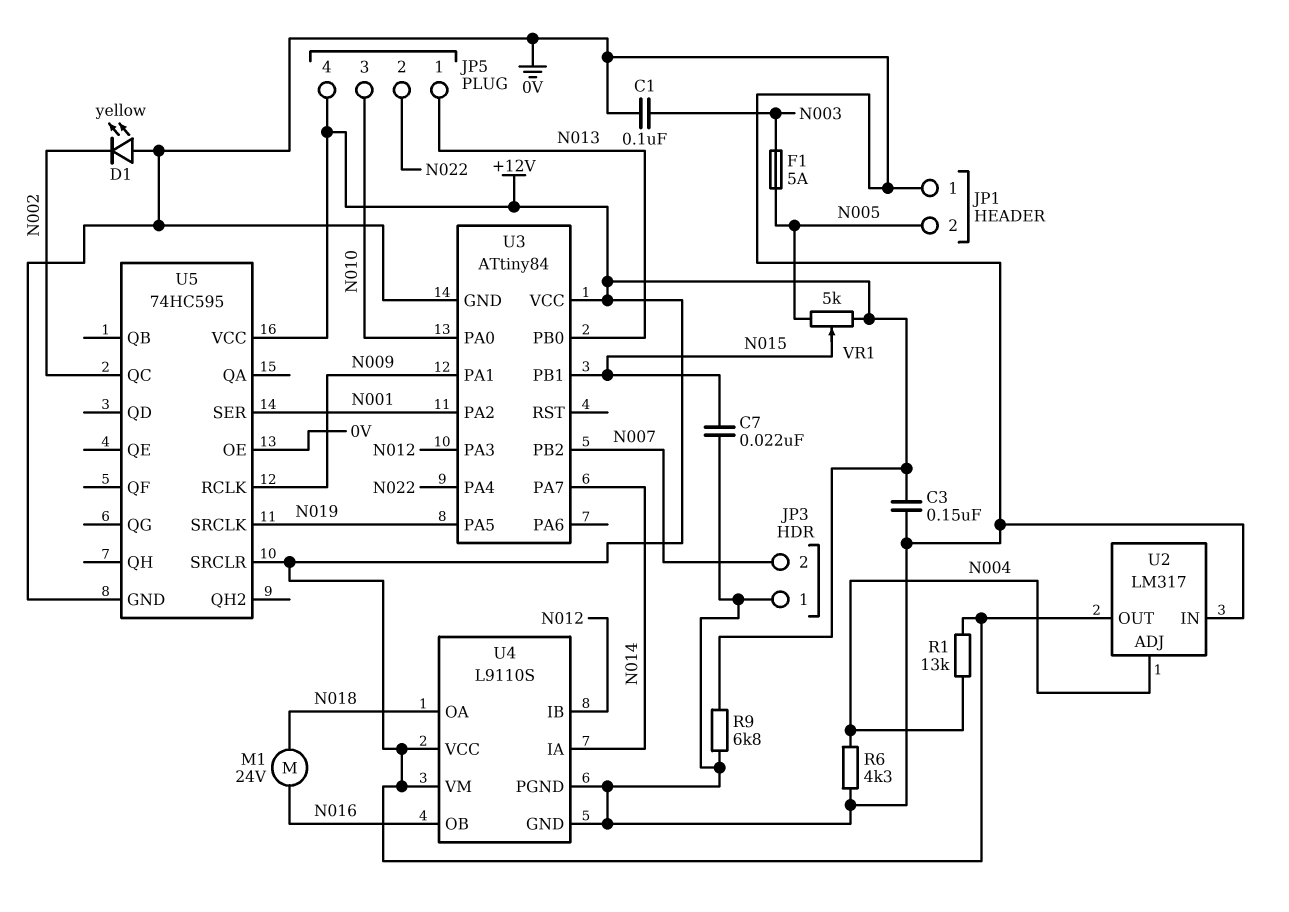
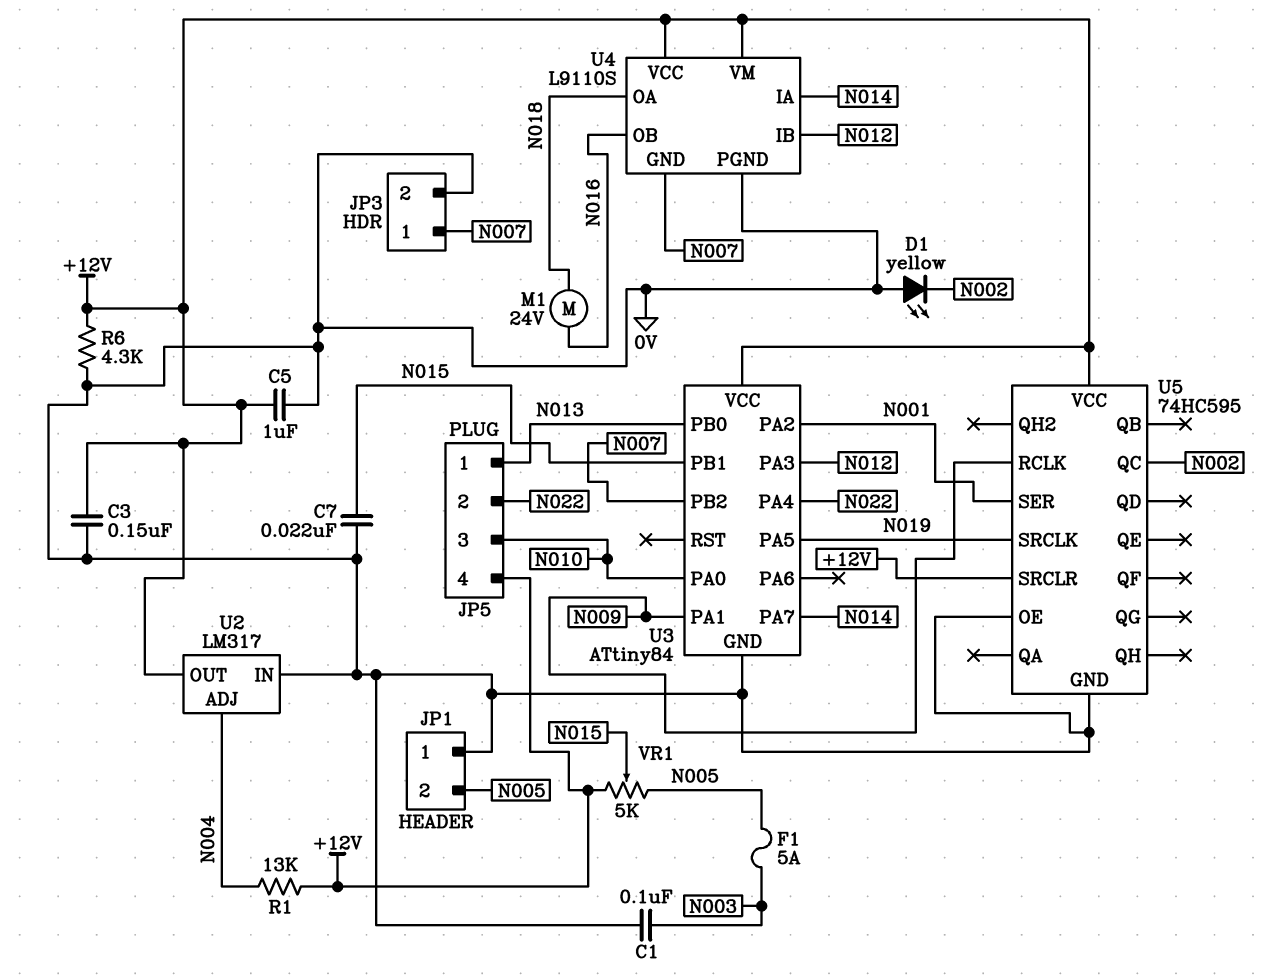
C5: none -> 1uF (+12V, 0V)
JP3 pin 1: 0V -> N007
JP3 pin 2: N007 -> 0V
R6: 4.3k (0V, N004) -> 4.3k (+12V, 0V)
R9: 6.8k (+12V, 0V) -> none
U4 pin GND: 0V -> N007

